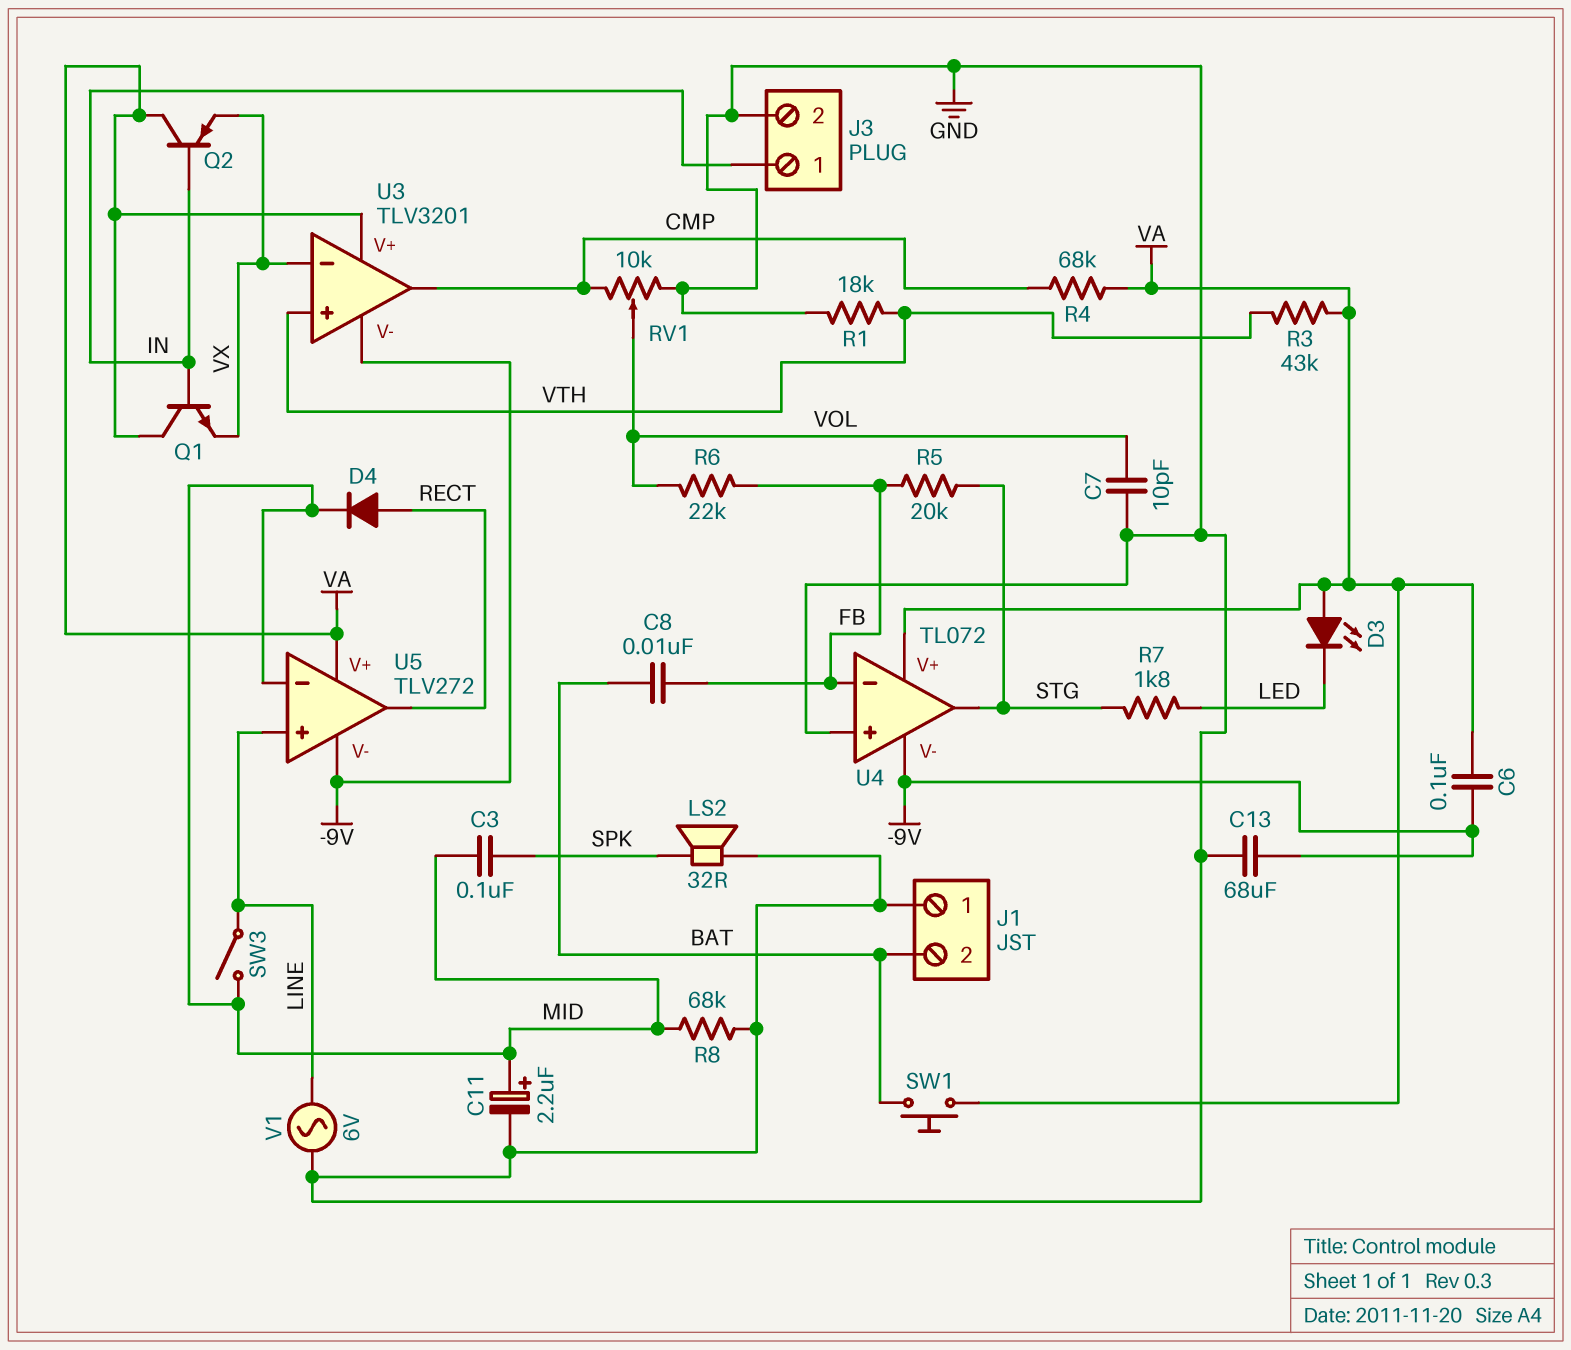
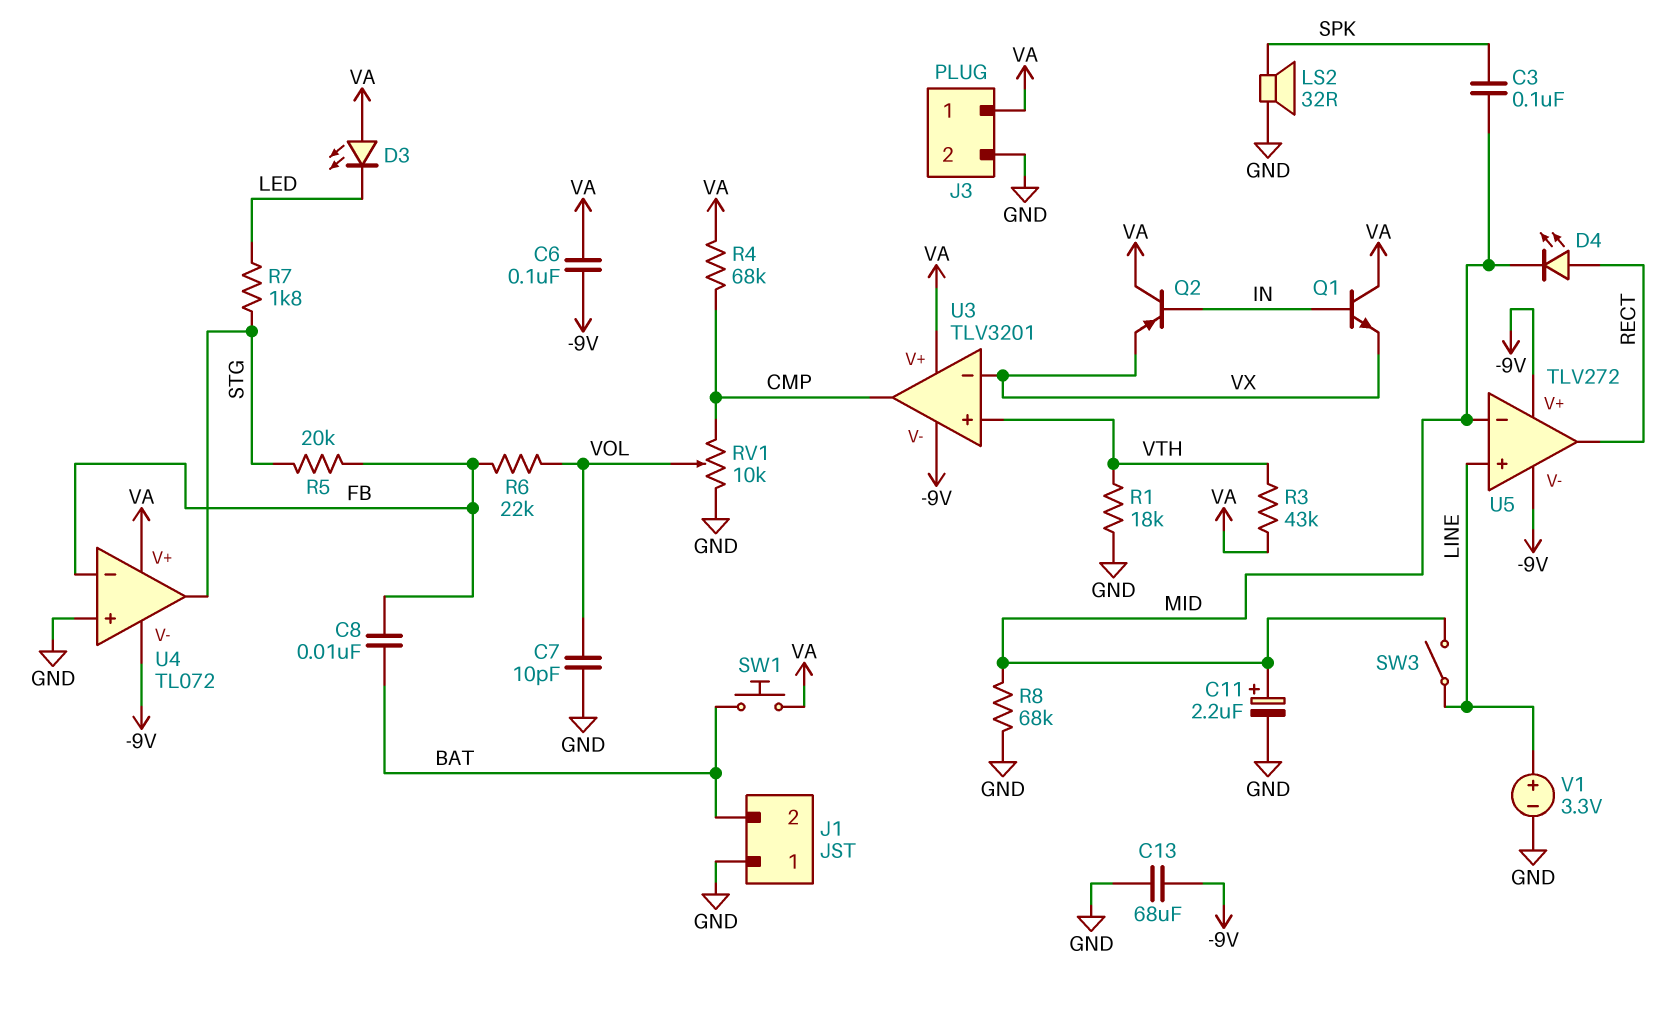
D4: diode (A RECT, K MID) -> LED (A RECT, K MID)
J3 pin 1: IN -> VA
U5 pin V+: VA -> -9V
V1: AC 6V (GND, LINE) -> 3.3V (plus LINE, minus GND)

